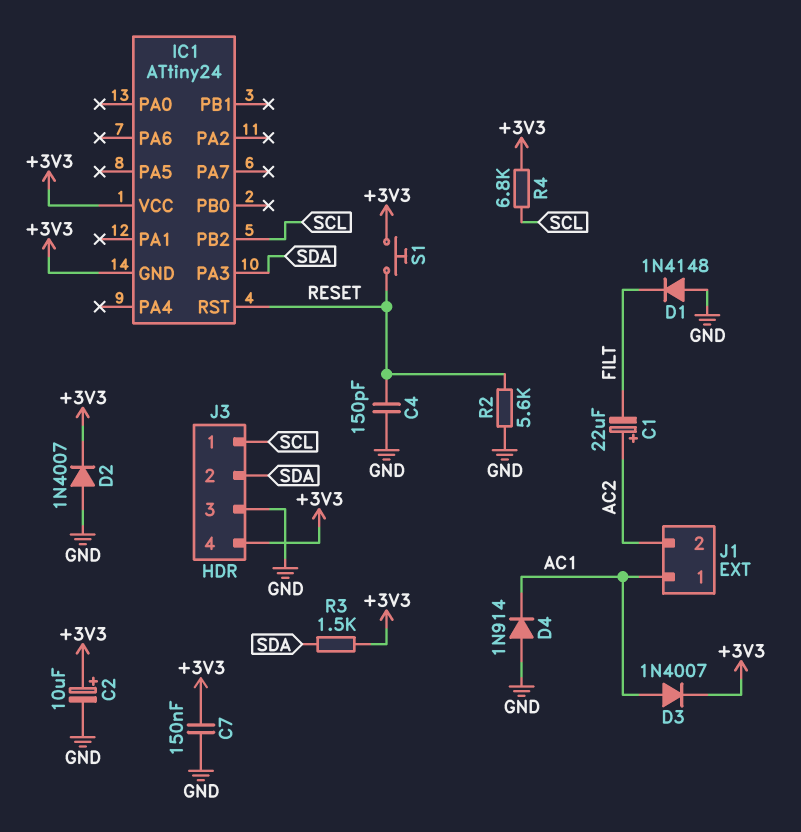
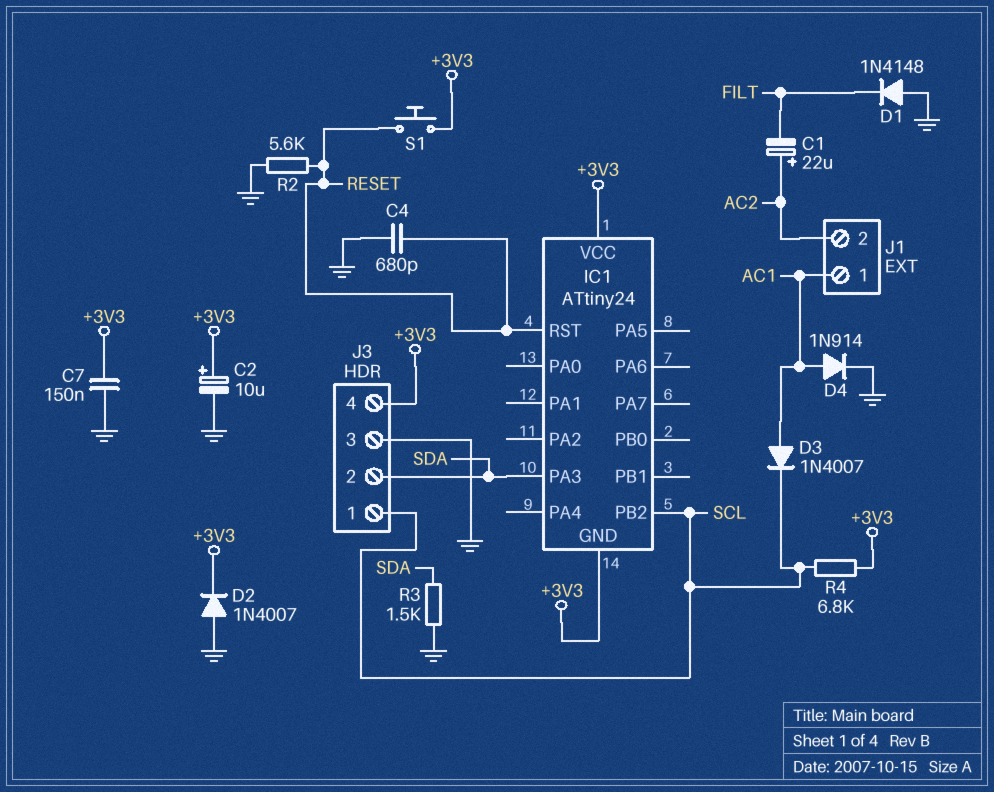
C4: 150pF (GND, RESET) -> 680pF (GND, RESET)
D3: diode 1N4007 (A AC1, K +3V3) -> diode 1N4007 (A AC1, K SCL)
D4: diode 1N914 (A GND, K AC1) -> diode 1N914 (A AC1, K GND)
R3: 1.5k (+3V3, SDA) -> 1.5k (GND, SDA)

